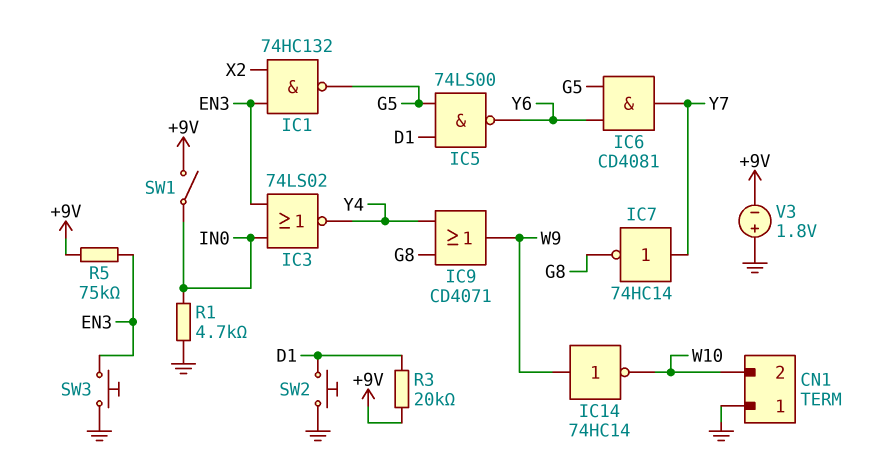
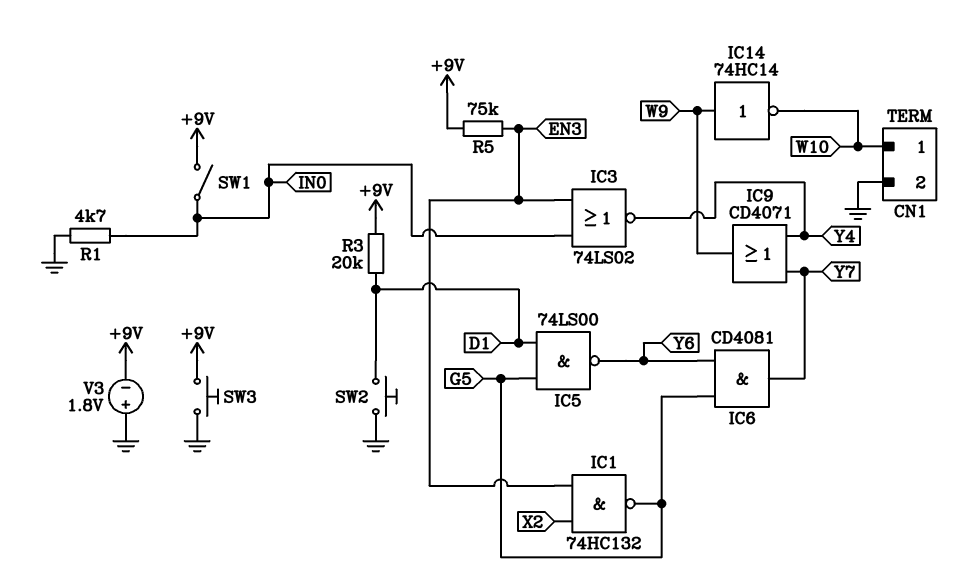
CN1 pin 1: GND -> W10
CN1 pin 2: W10 -> GND
IC7: NOT 74HC14 (in Y7, out G8) -> none
IC9: OR CD4071 (in G8, in Y4, out W9) -> OR CD4071 (in Y4, in Y7, out W9)
SW3: button (EN3, GND) -> button (+9V, GND)

